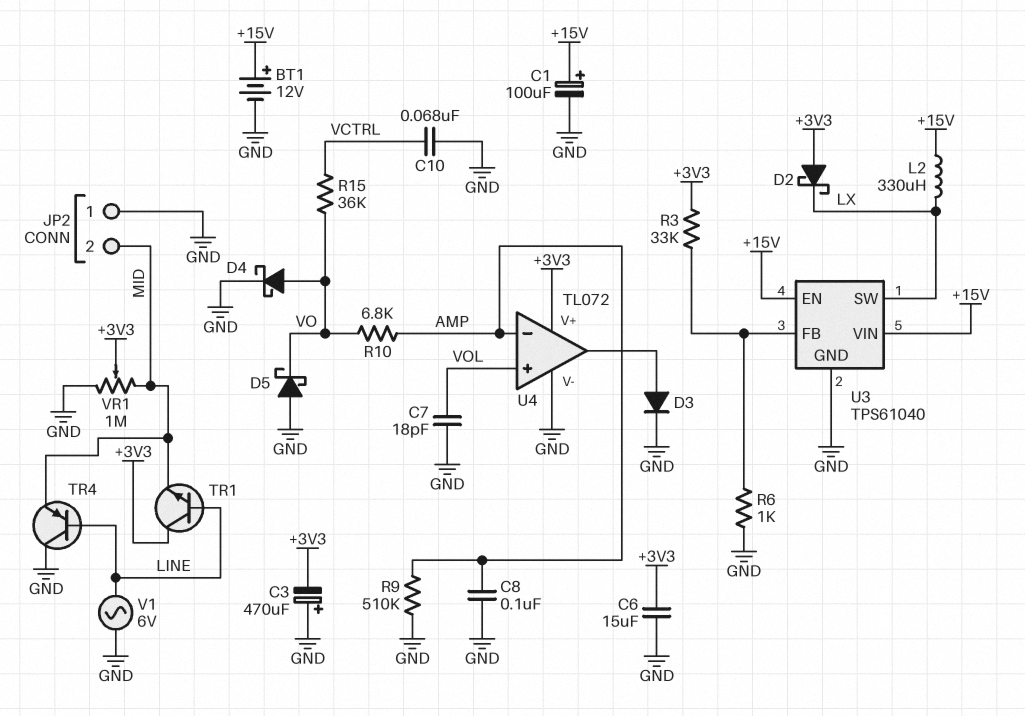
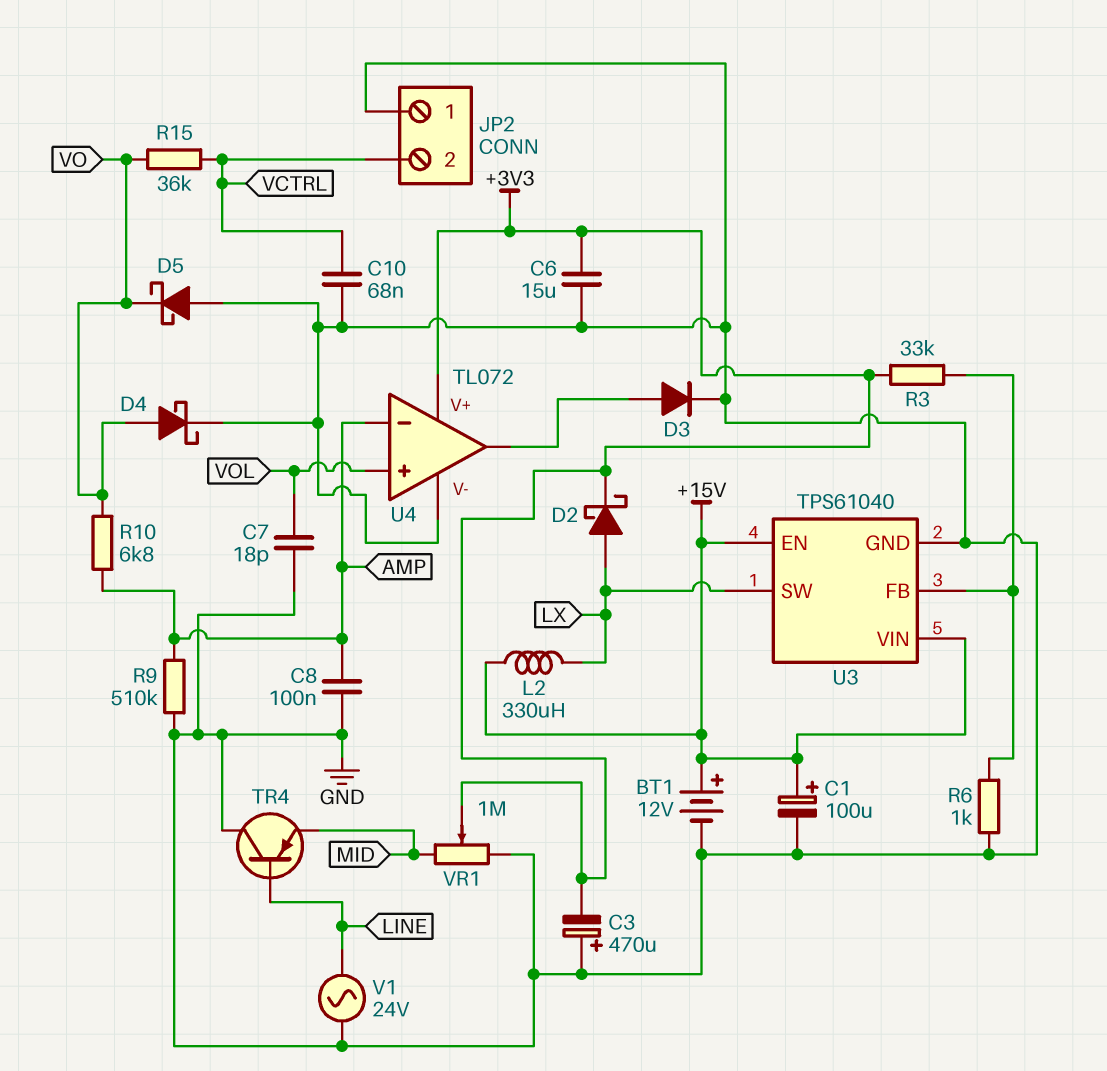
D2: schottky (A +3V3, K LX) -> schottky (A LX, K +3V3)
JP2 pin 2: MID -> VCTRL
TR1: NPN (B LINE, C +3V3, E MID) -> none
V1: AC 6V (GND, LINE) -> AC 24V (GND, LINE)

